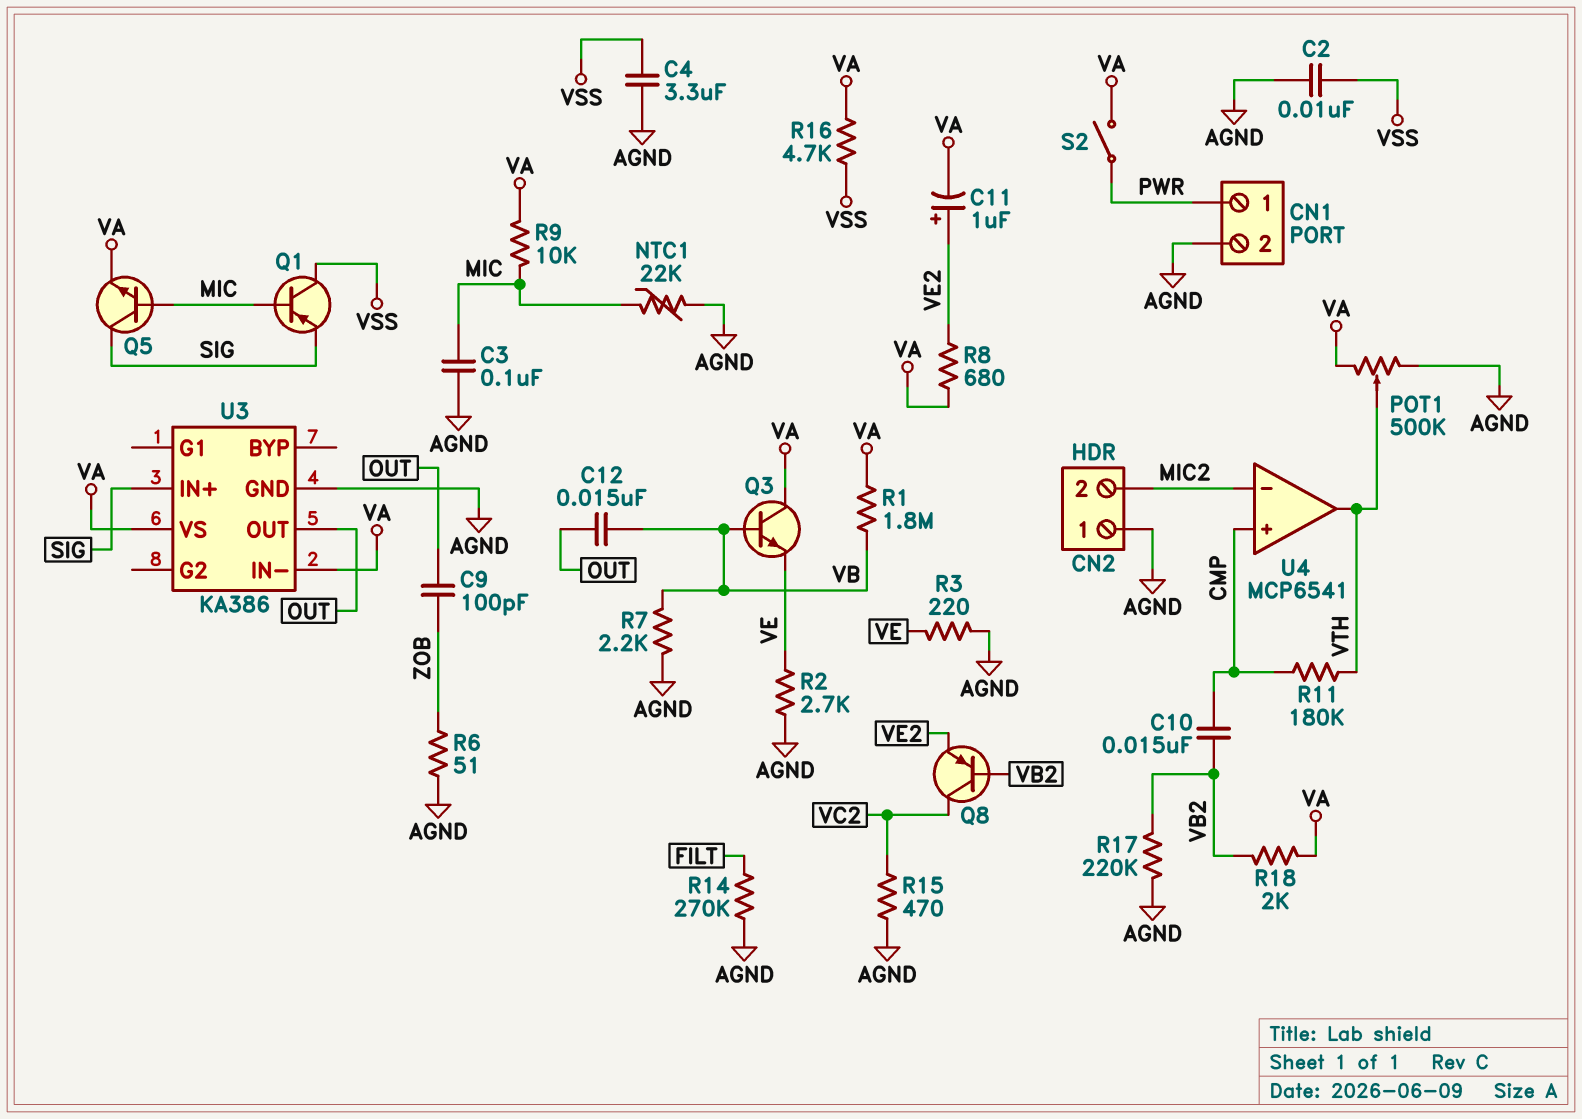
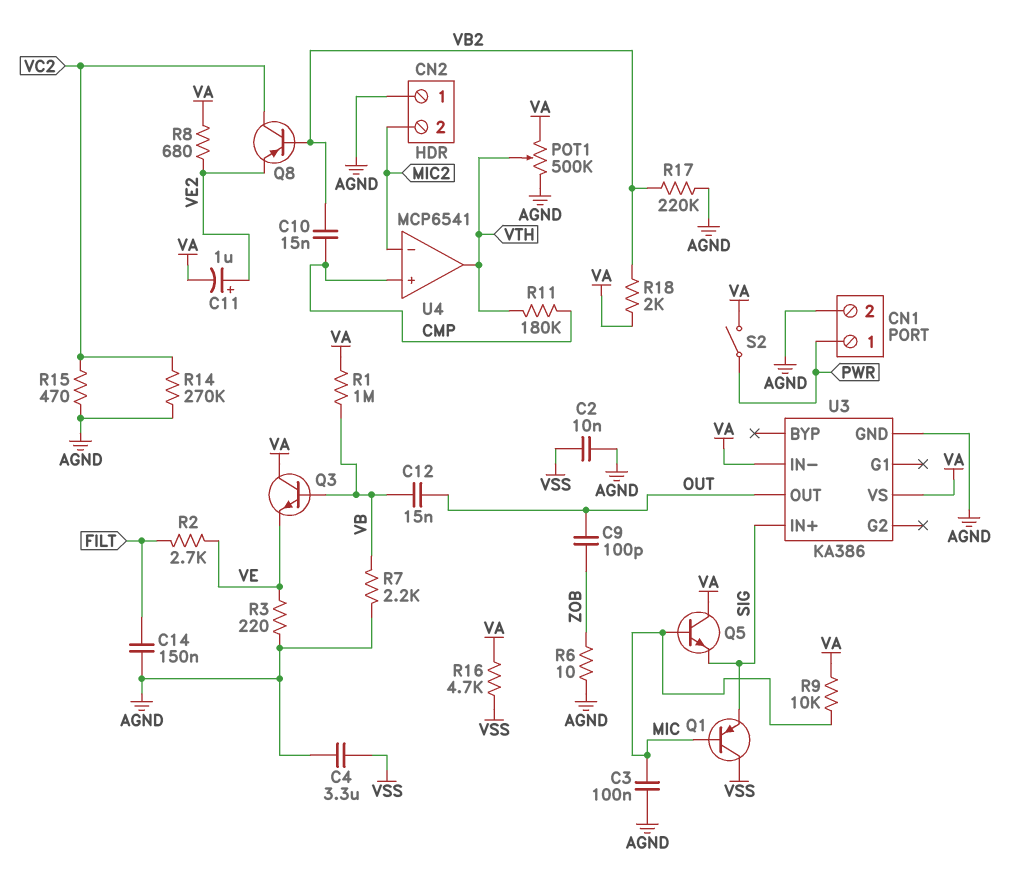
C14: none -> 150nF (AGND, FILT)
NTC1: 22k (AGND, MIC) -> none
Q5: NPN (B MIC, C SIG, E VA) -> NPN (B MIC, C VA, E SIG)
R1: 1.8M (VA, VB) -> 1M (VA, VB)
R2: 2.7k (AGND, VE) -> 2.7k (FILT, VE)
R6: 51 (AGND, ZOB) -> 10 (AGND, ZOB)
R14: 270k (AGND, FILT) -> 270k (AGND, VC2)

